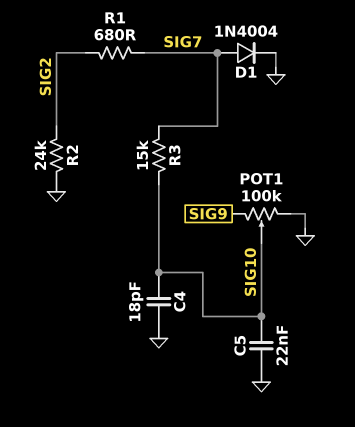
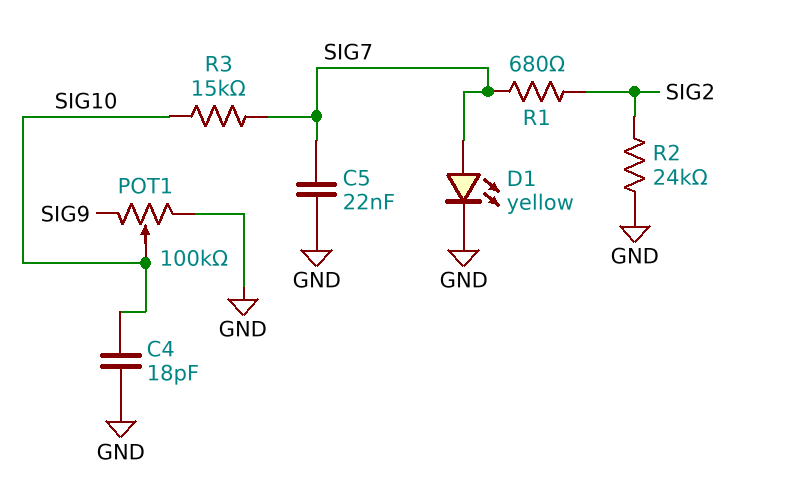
C5: 22nF (GND, SIG10) -> 22nF (GND, SIG7)
D1: diode 1N4004 (A SIG7, K GND) -> LED yellow (A SIG7, K GND)

